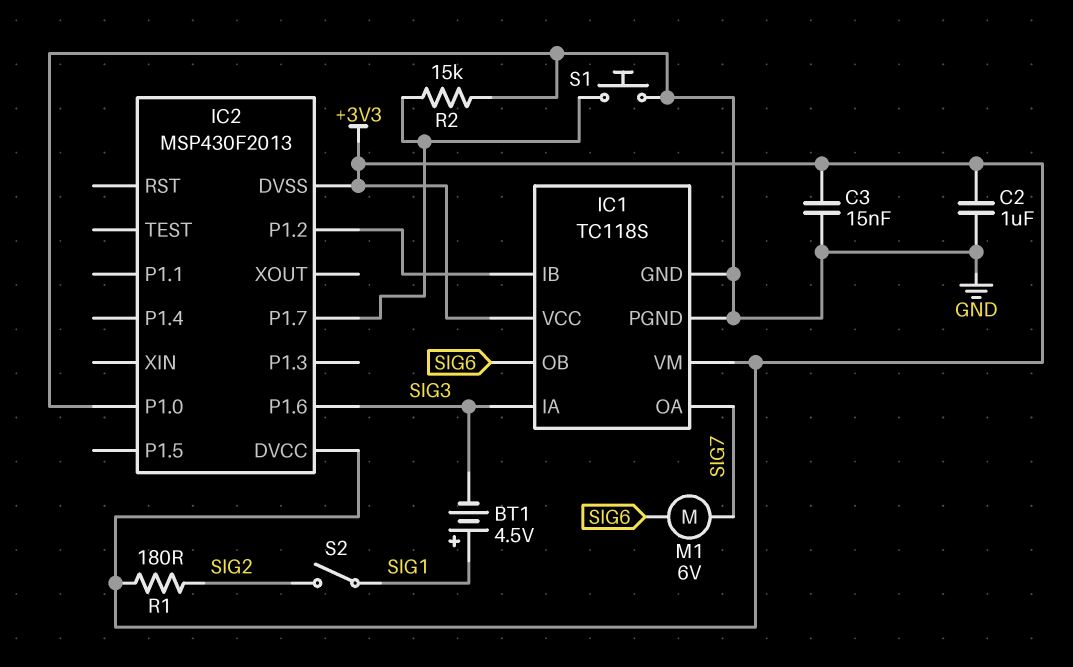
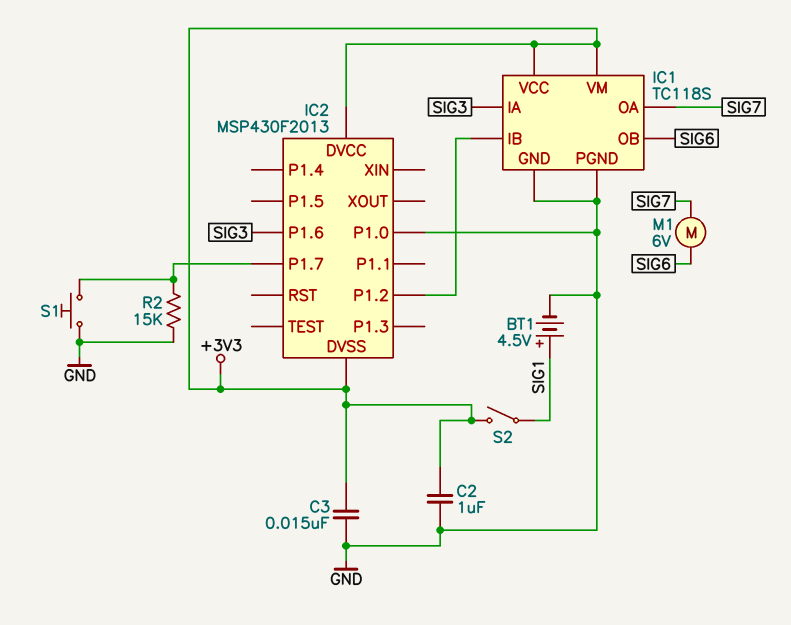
BT1: 4.5V (plus SIG1, minus SIG3) -> 4.5V (plus SIG1, minus GND)
R1: 180 (+3V3, SIG2) -> none
S2: switch (SIG1, SIG2) -> switch (+3V3, SIG1)

